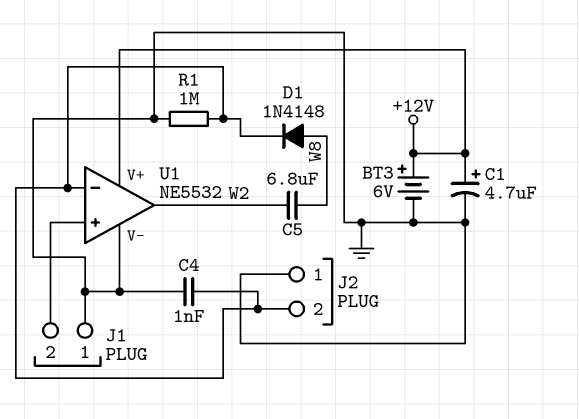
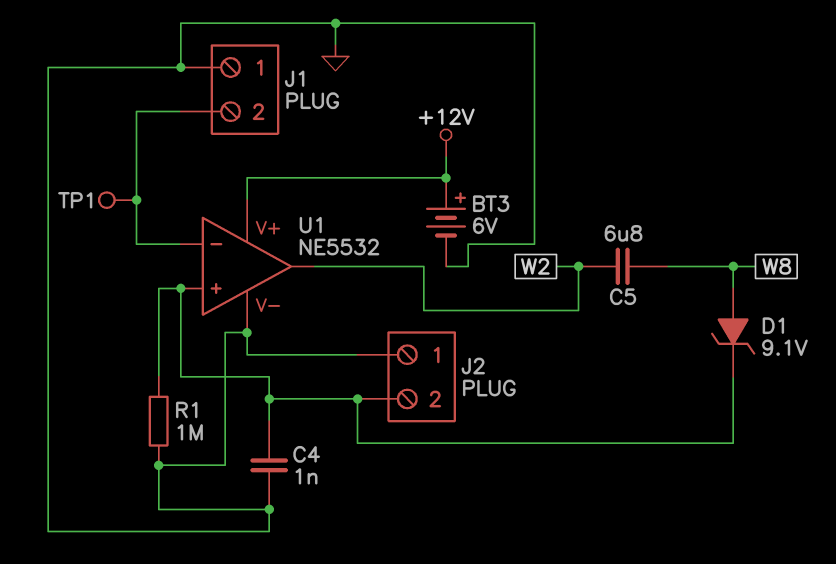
C1: 4.7uF (plus +12V, minus GND) -> none
D1: diode 1N4148 (A W8, K J2/2) -> zener 9.1V (A W8, K J2/2)
TP1: none -> test point (J1/2)
U1 pin in+: J1/2 -> J2/2
U1 pin in-: J2/2 -> J1/2

